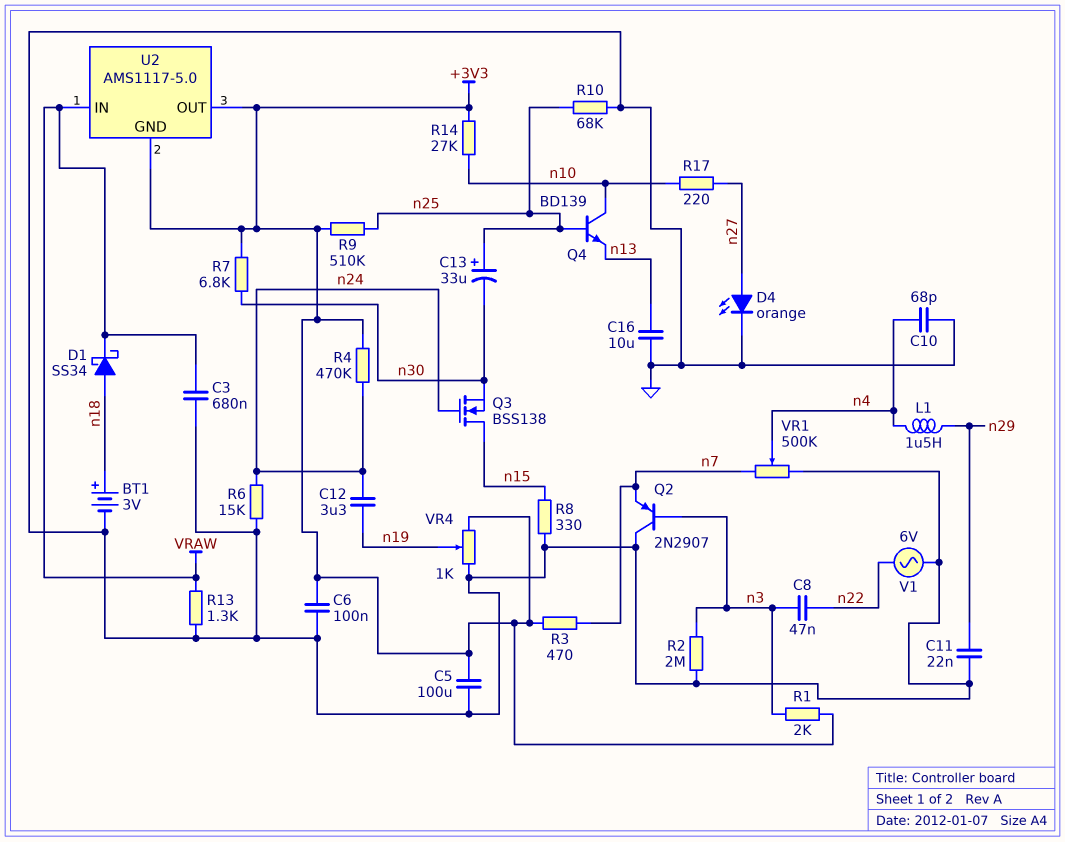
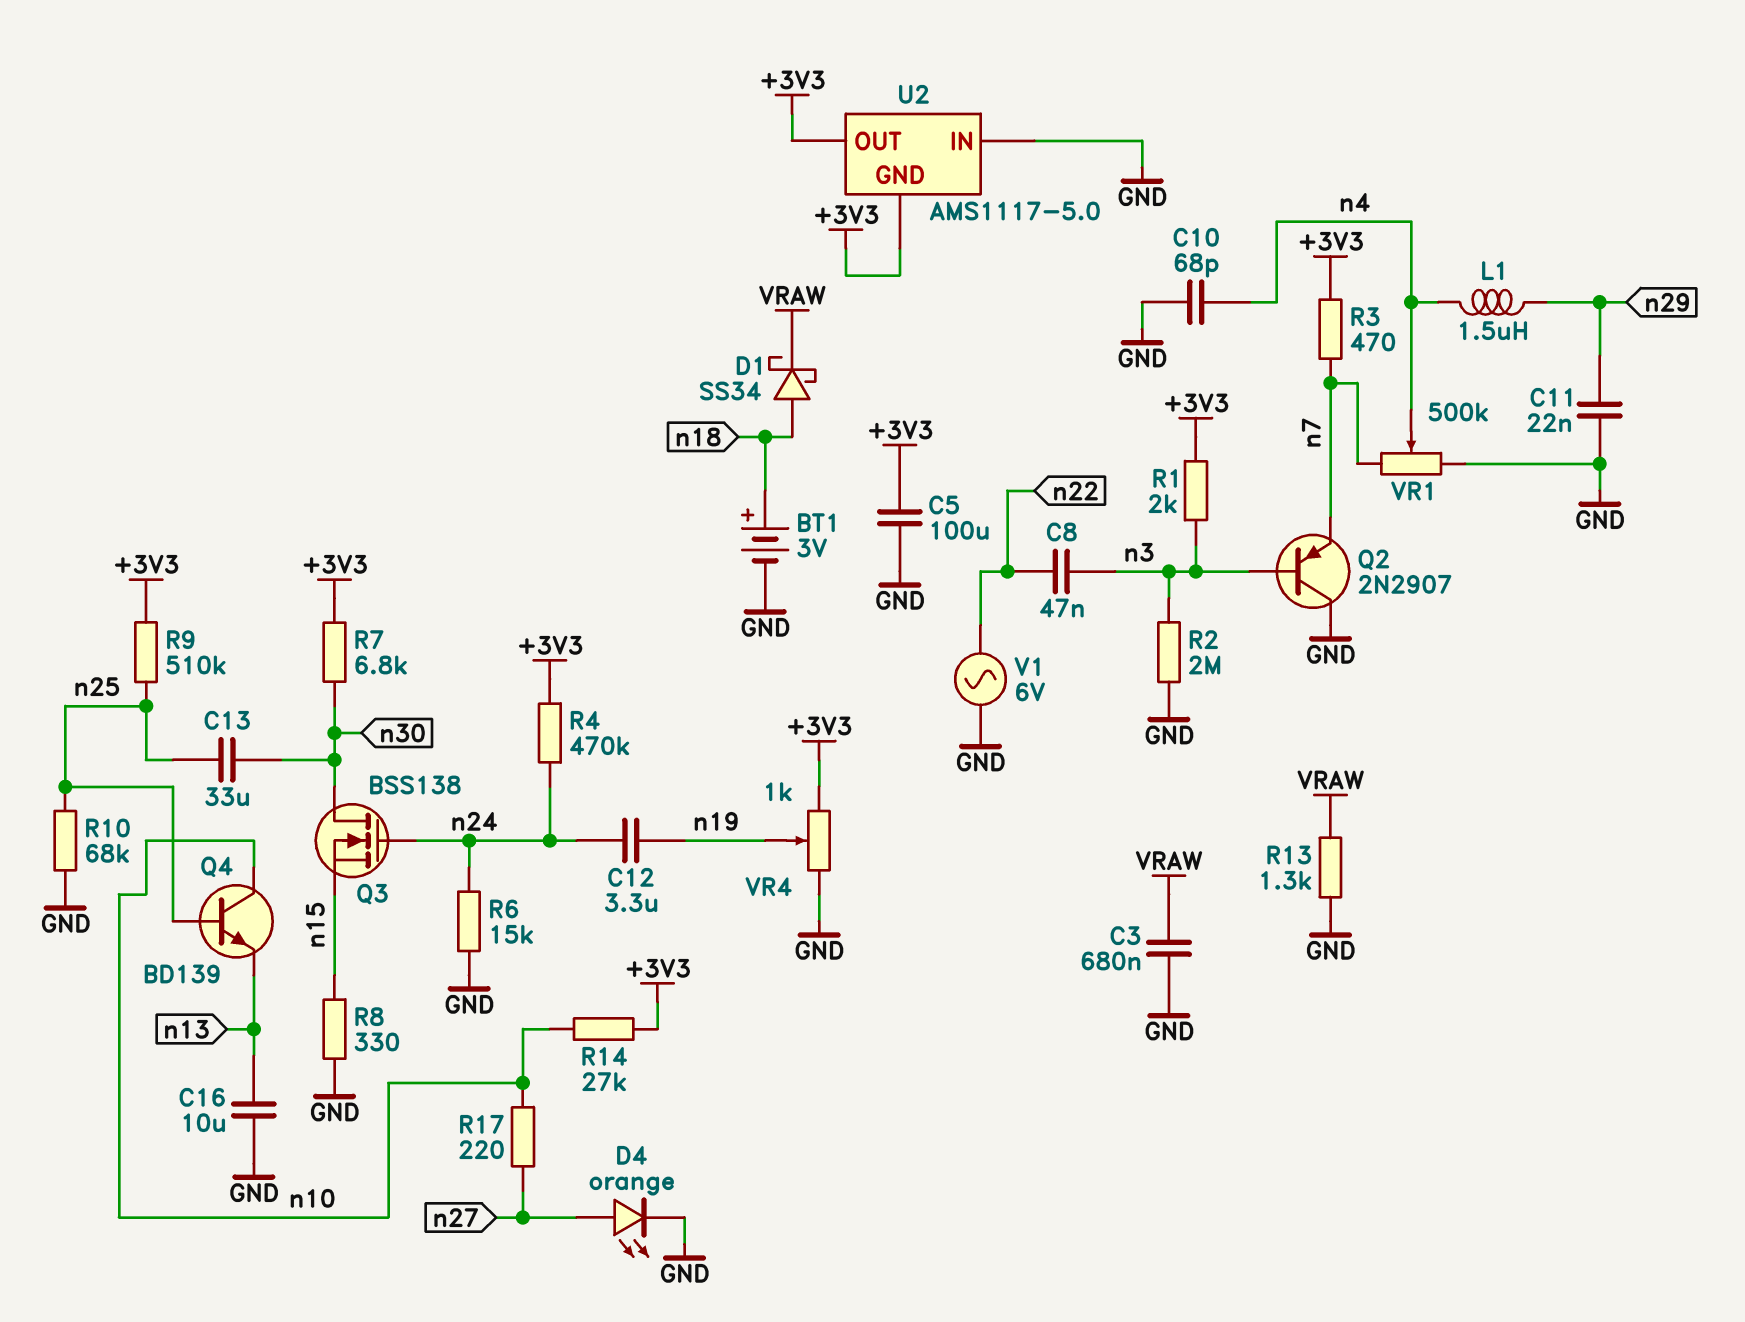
C6: 100nF (+3V3, GND) -> none
C13: 33uF (plus n25, minus n30) -> 33uF (n25, n30)
Q3: NMOS BSS138 (G n24, D n15, S n30) -> NMOS BSS138 (G n24, D n30, S n15)
U2 pin IN: VRAW -> GND

